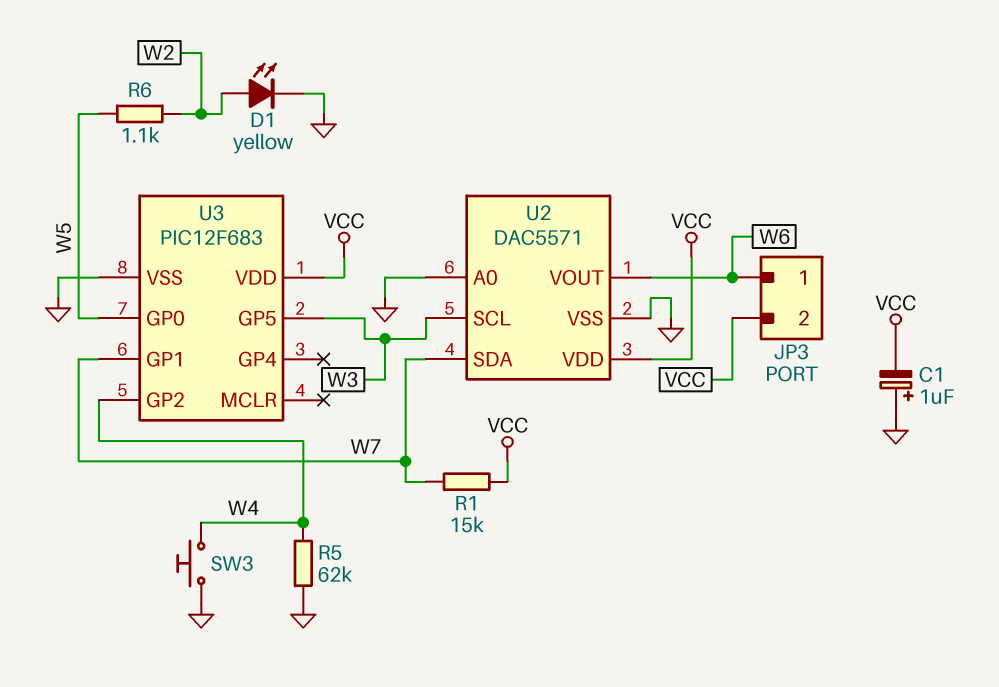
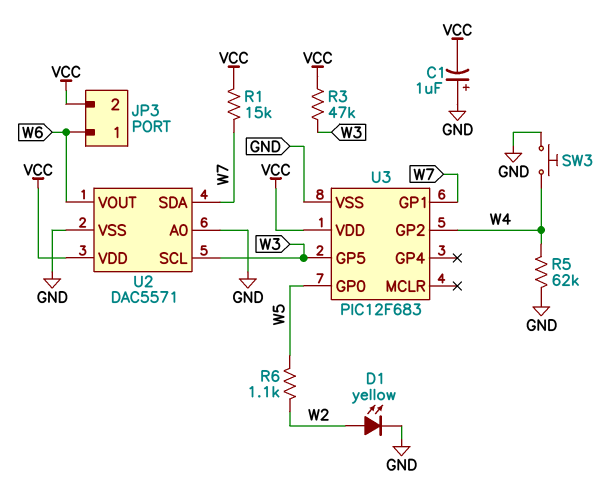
R3: none -> 47k (VCC, W3)

